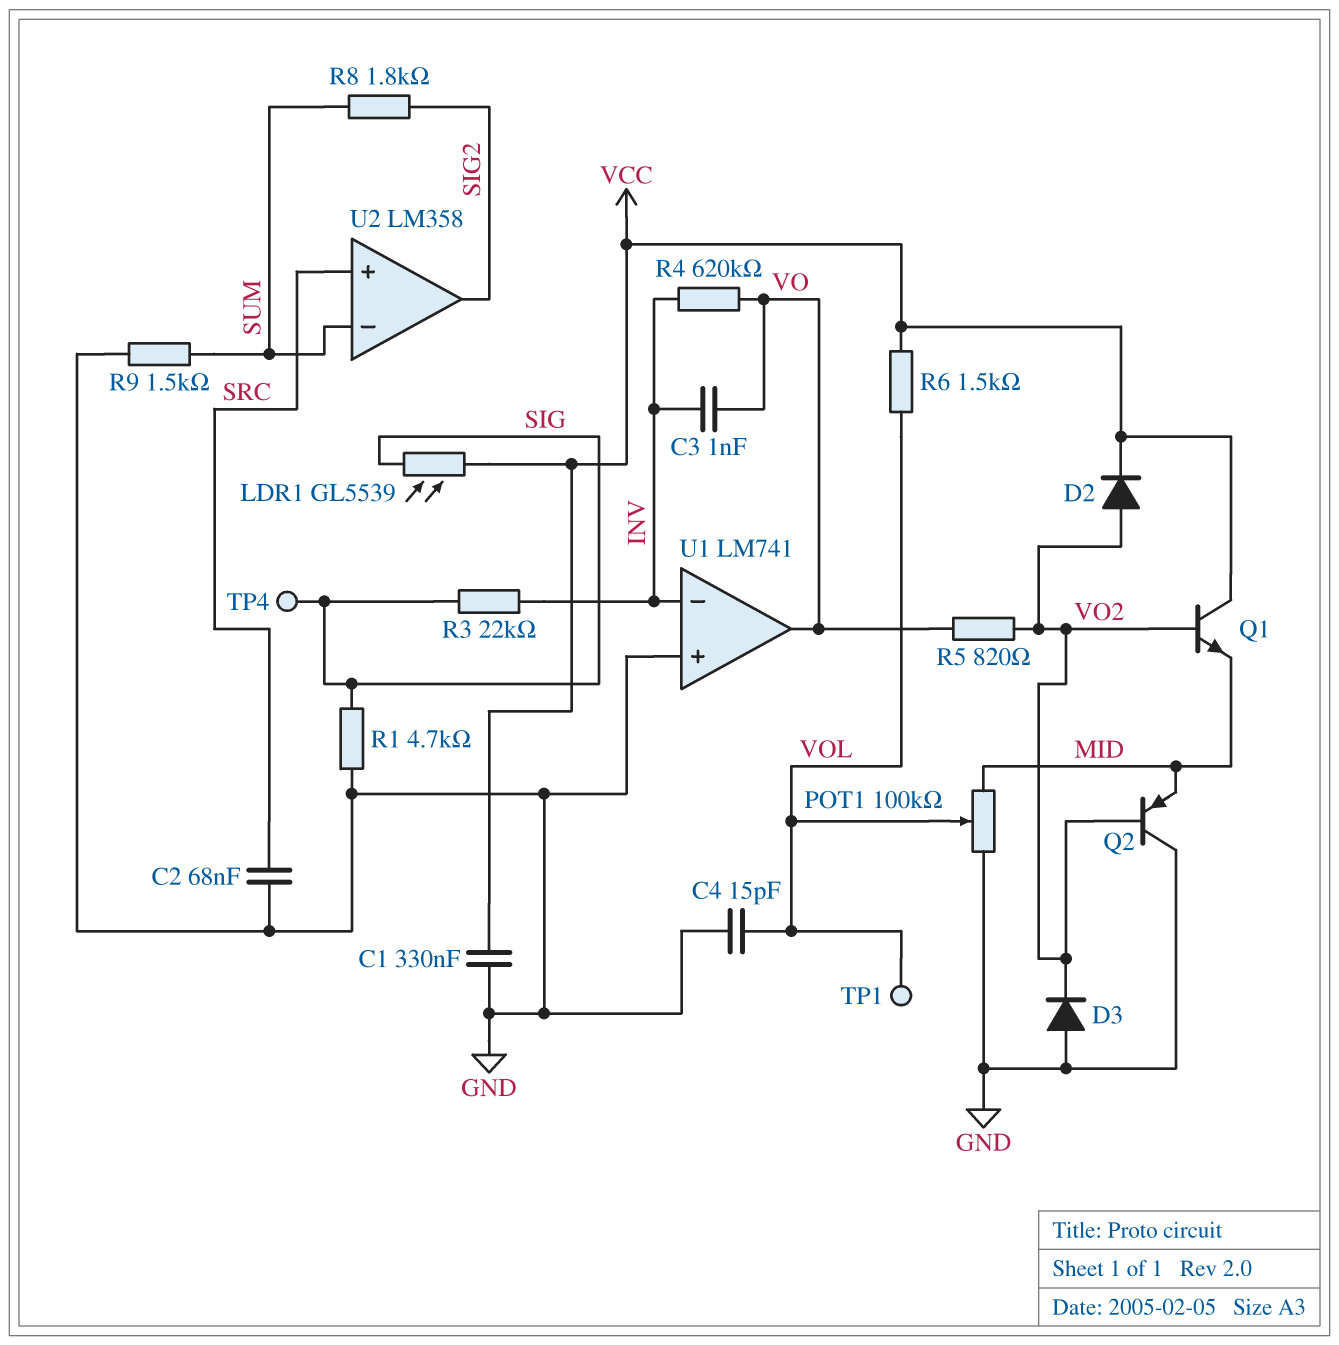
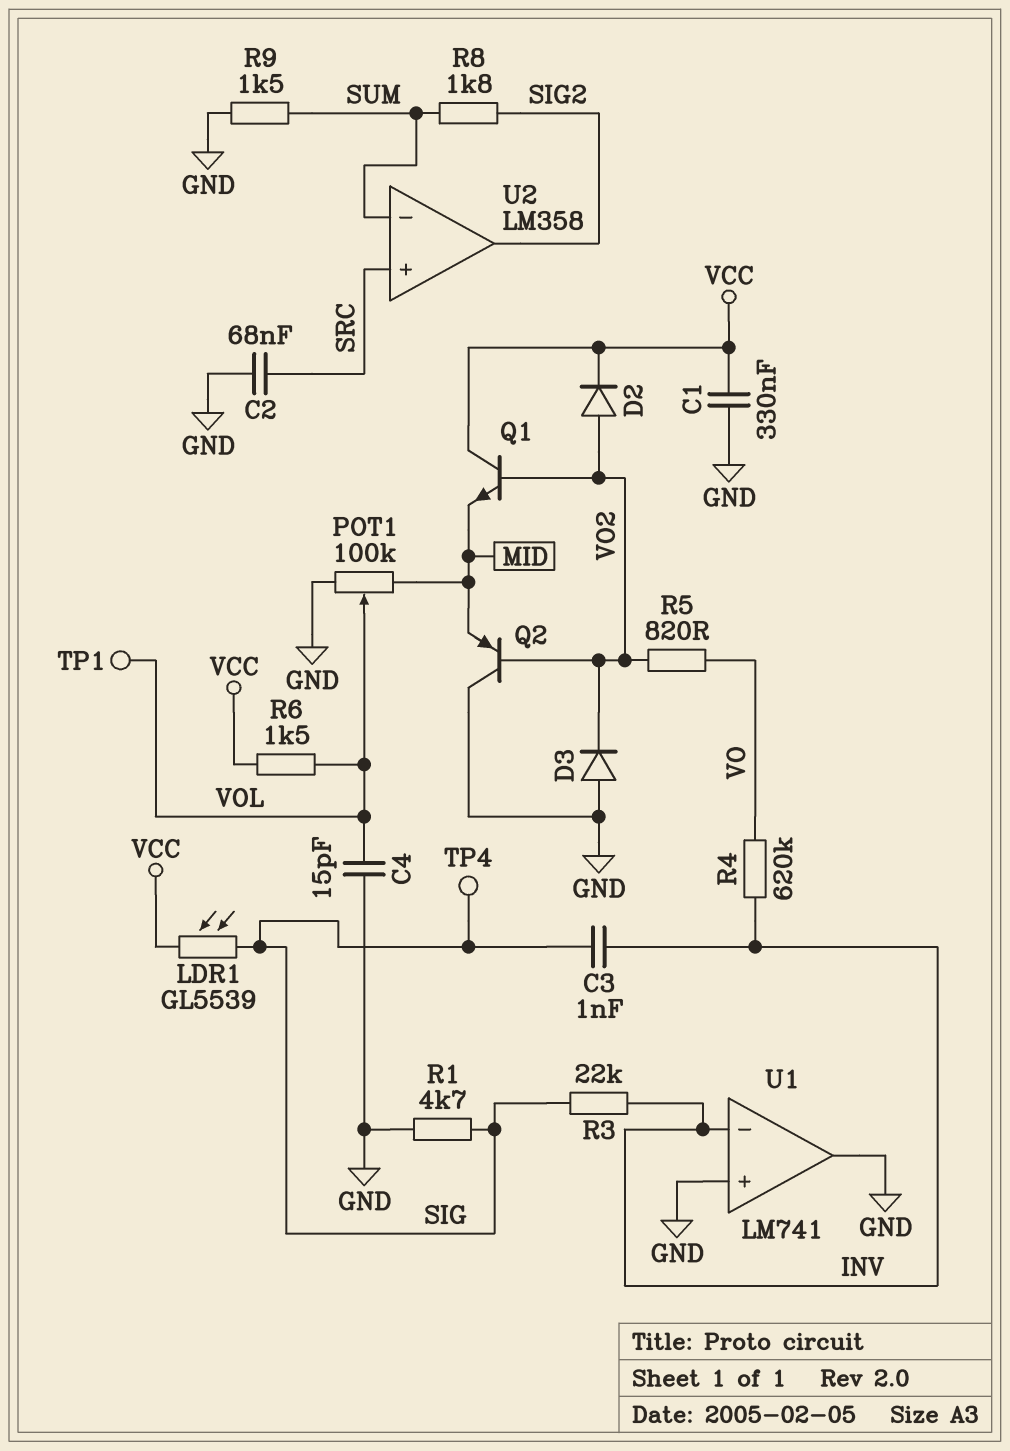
C3: 1nF (INV, VO) -> 1nF (INV, SIG)
U1 pin out: VO -> GND

